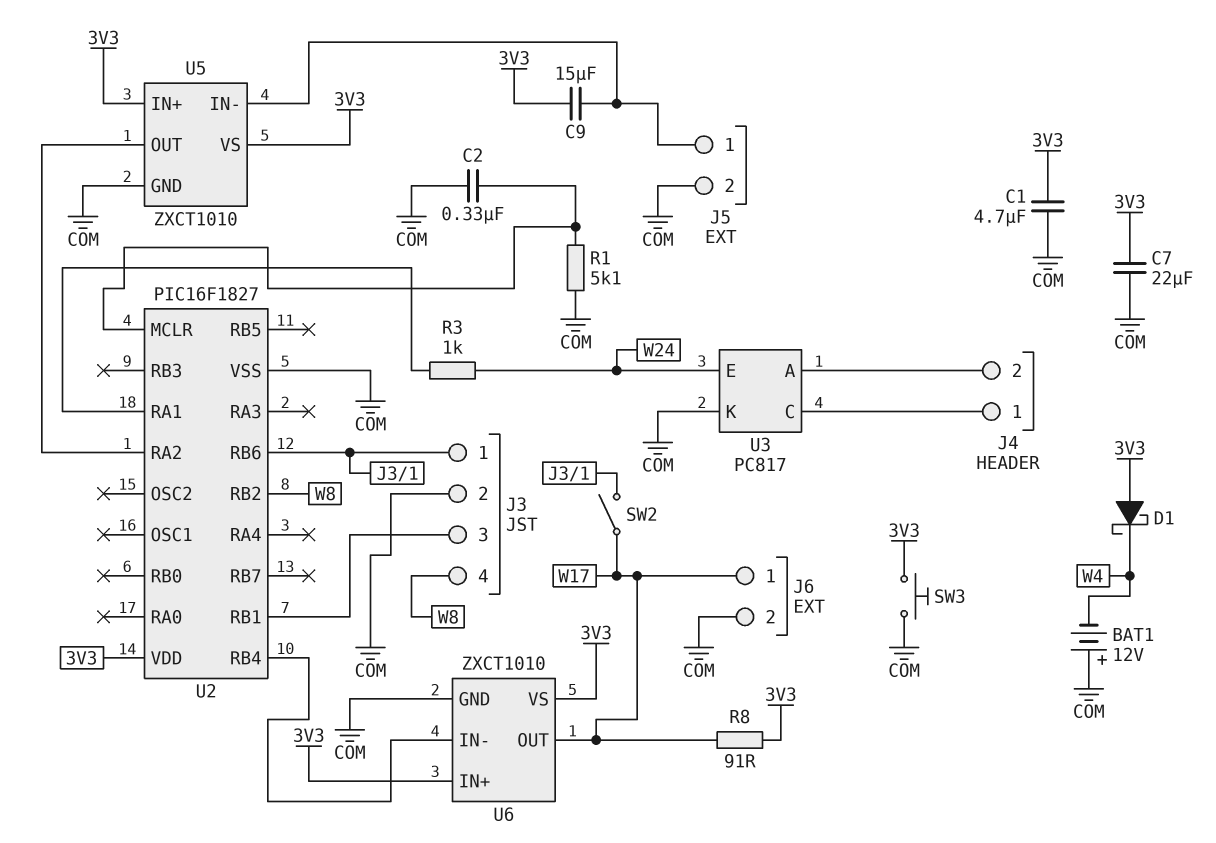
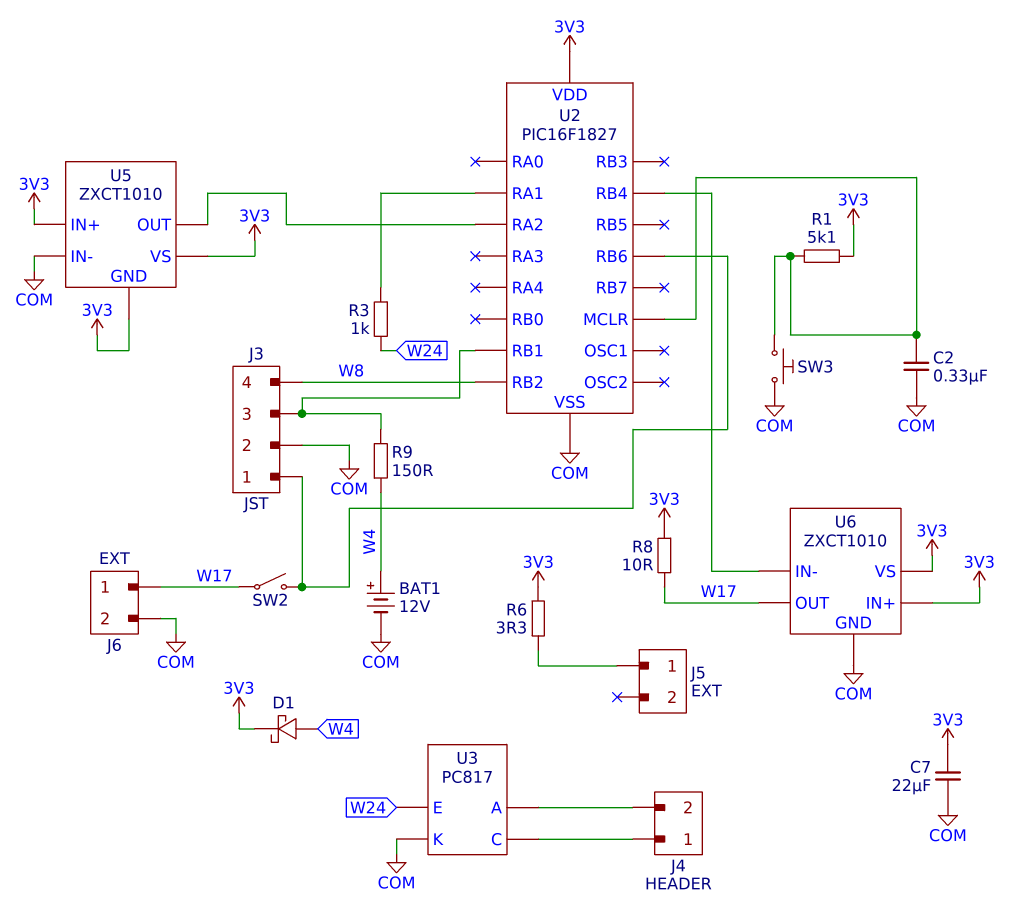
BAT1: 12V (plus COM, minus W4) -> 12V (plus W4, minus COM)
C1: 4.7uF (3V3, COM) -> none
C9: 15uF (3V3, J5/1) -> none
D1: schottky (A 3V3, K W4) -> schottky (A W4, K 3V3)
J5 pin 2: COM -> none
R1: 5.1k (COM, U2/MCLR) -> 5.1k (3V3, U2/MCLR)
R6: none -> 3.3 (3V3, J5/1)
R8: 91 (3V3, W17) -> 10 (3V3, W17)
R9: none -> 150 (J3/3, W4)
SW3: button (3V3, COM) -> button (COM, U2/MCLR)
U5 pin GND: COM -> 3V3
U5 pin IN-: J5/1 -> COM

